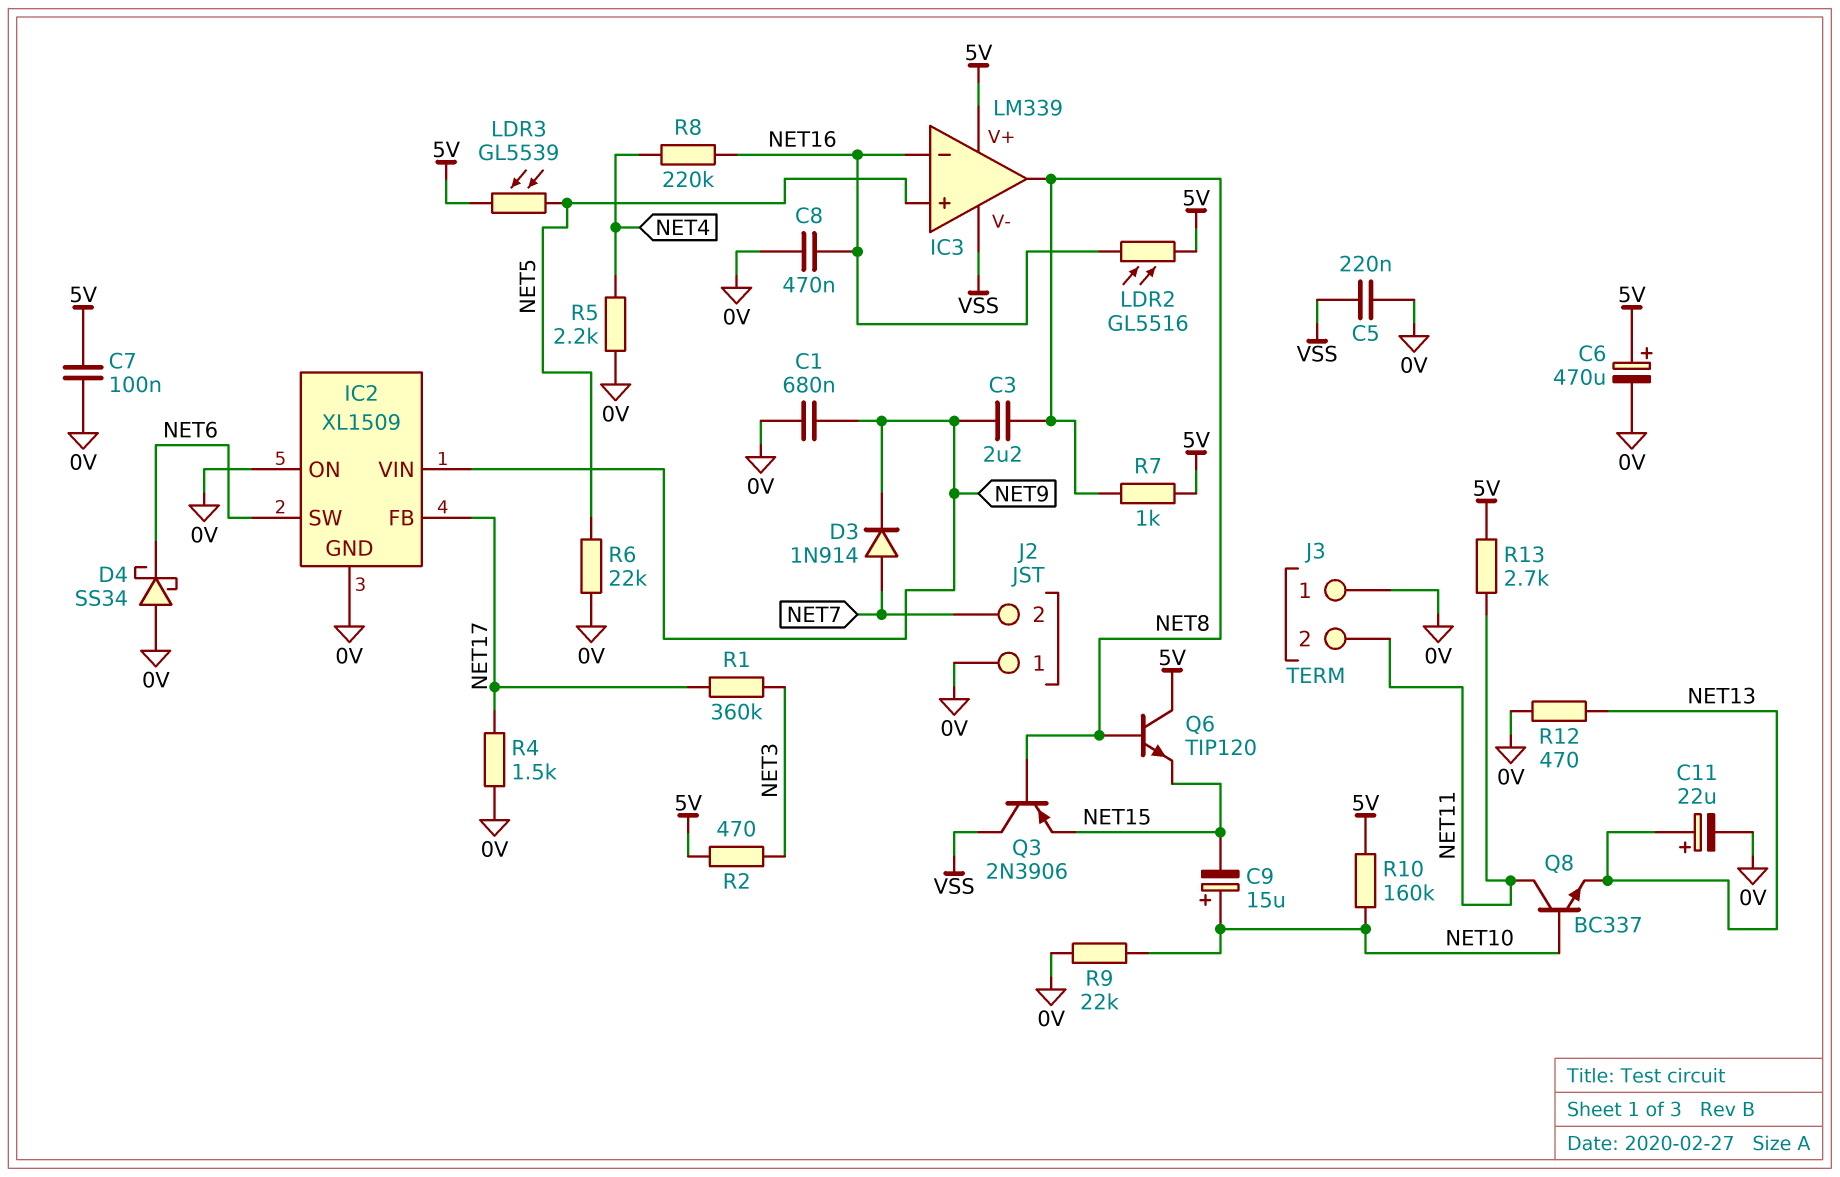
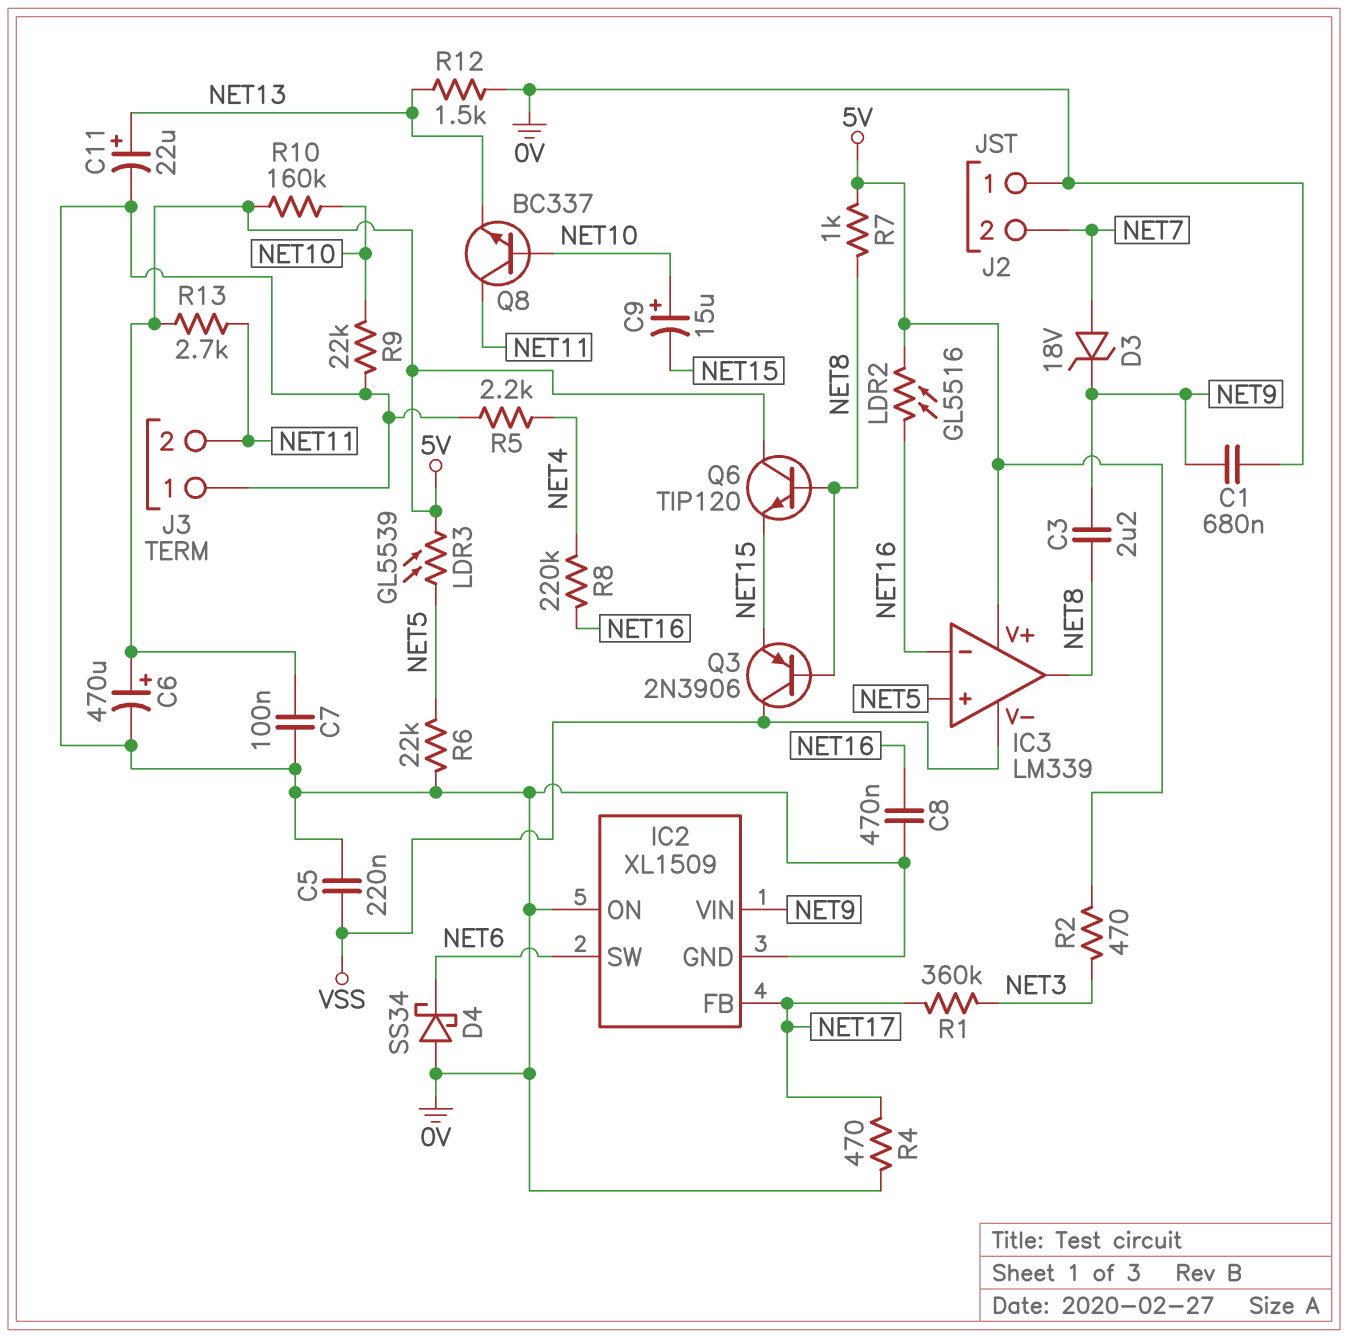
D3: diode 1N914 (A NET7, K NET9) -> zener 18V (A NET7, K NET9)
R4: 1.5k (0V, NET17) -> 470 (0V, NET17)
R12: 470 (0V, NET13) -> 1.5k (0V, NET13)

